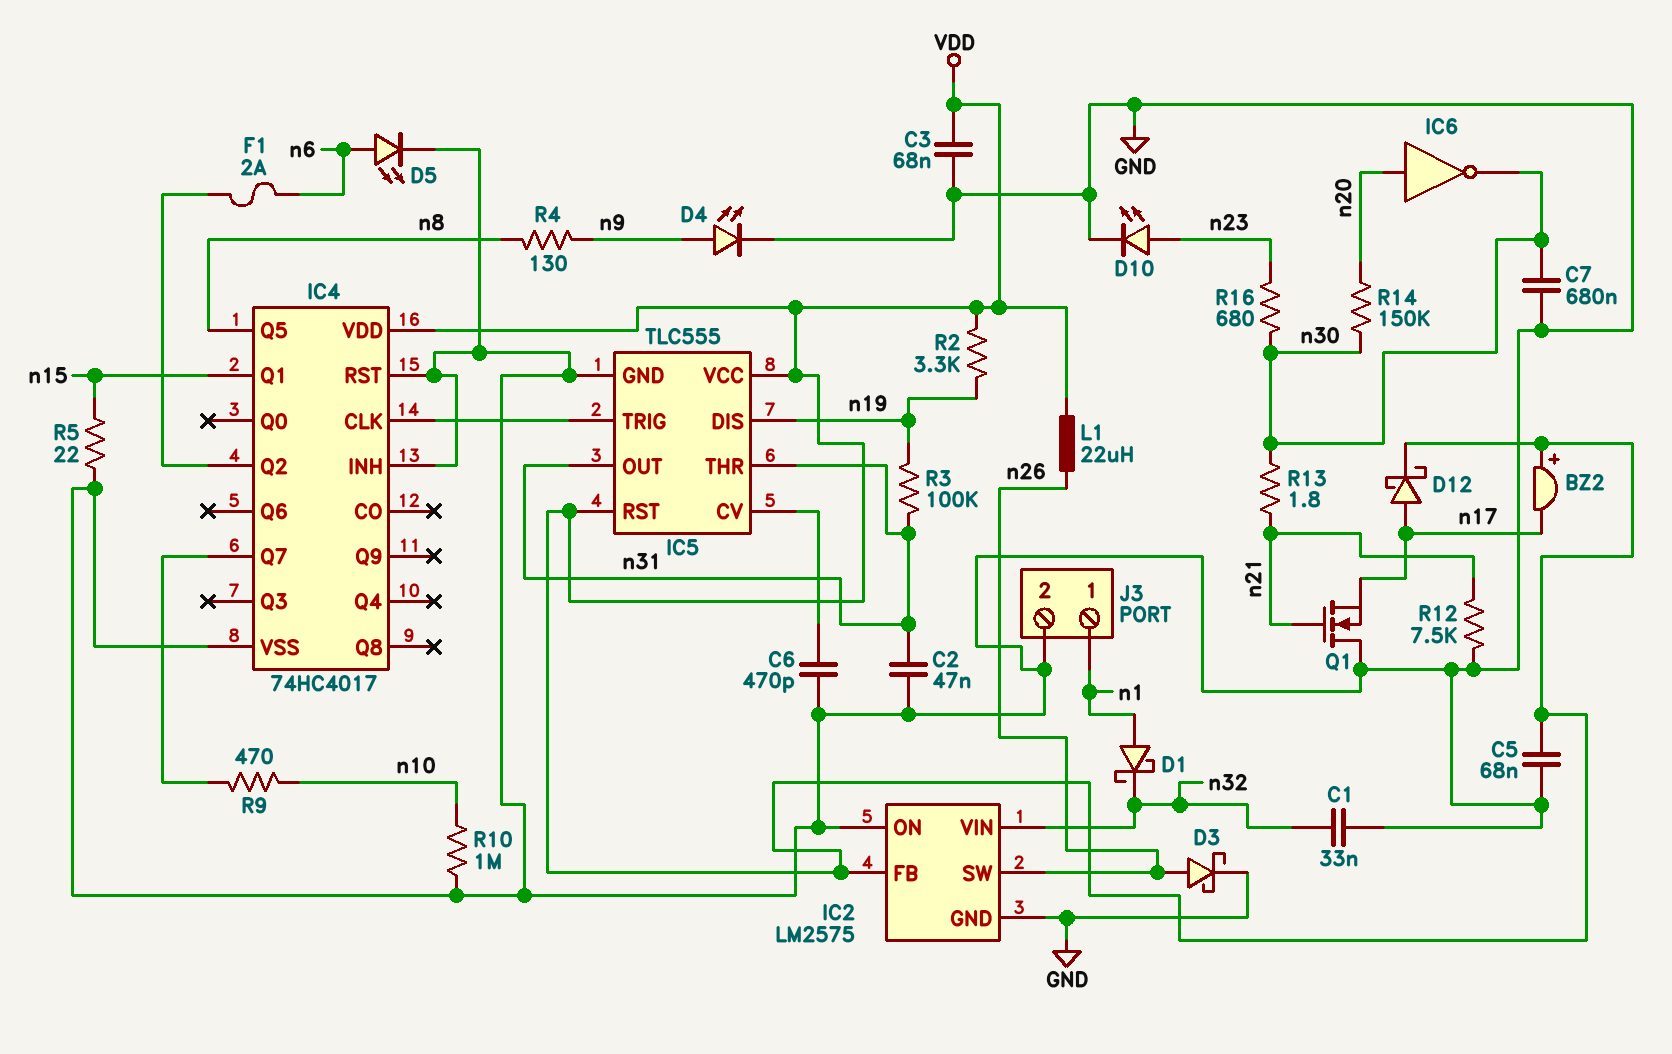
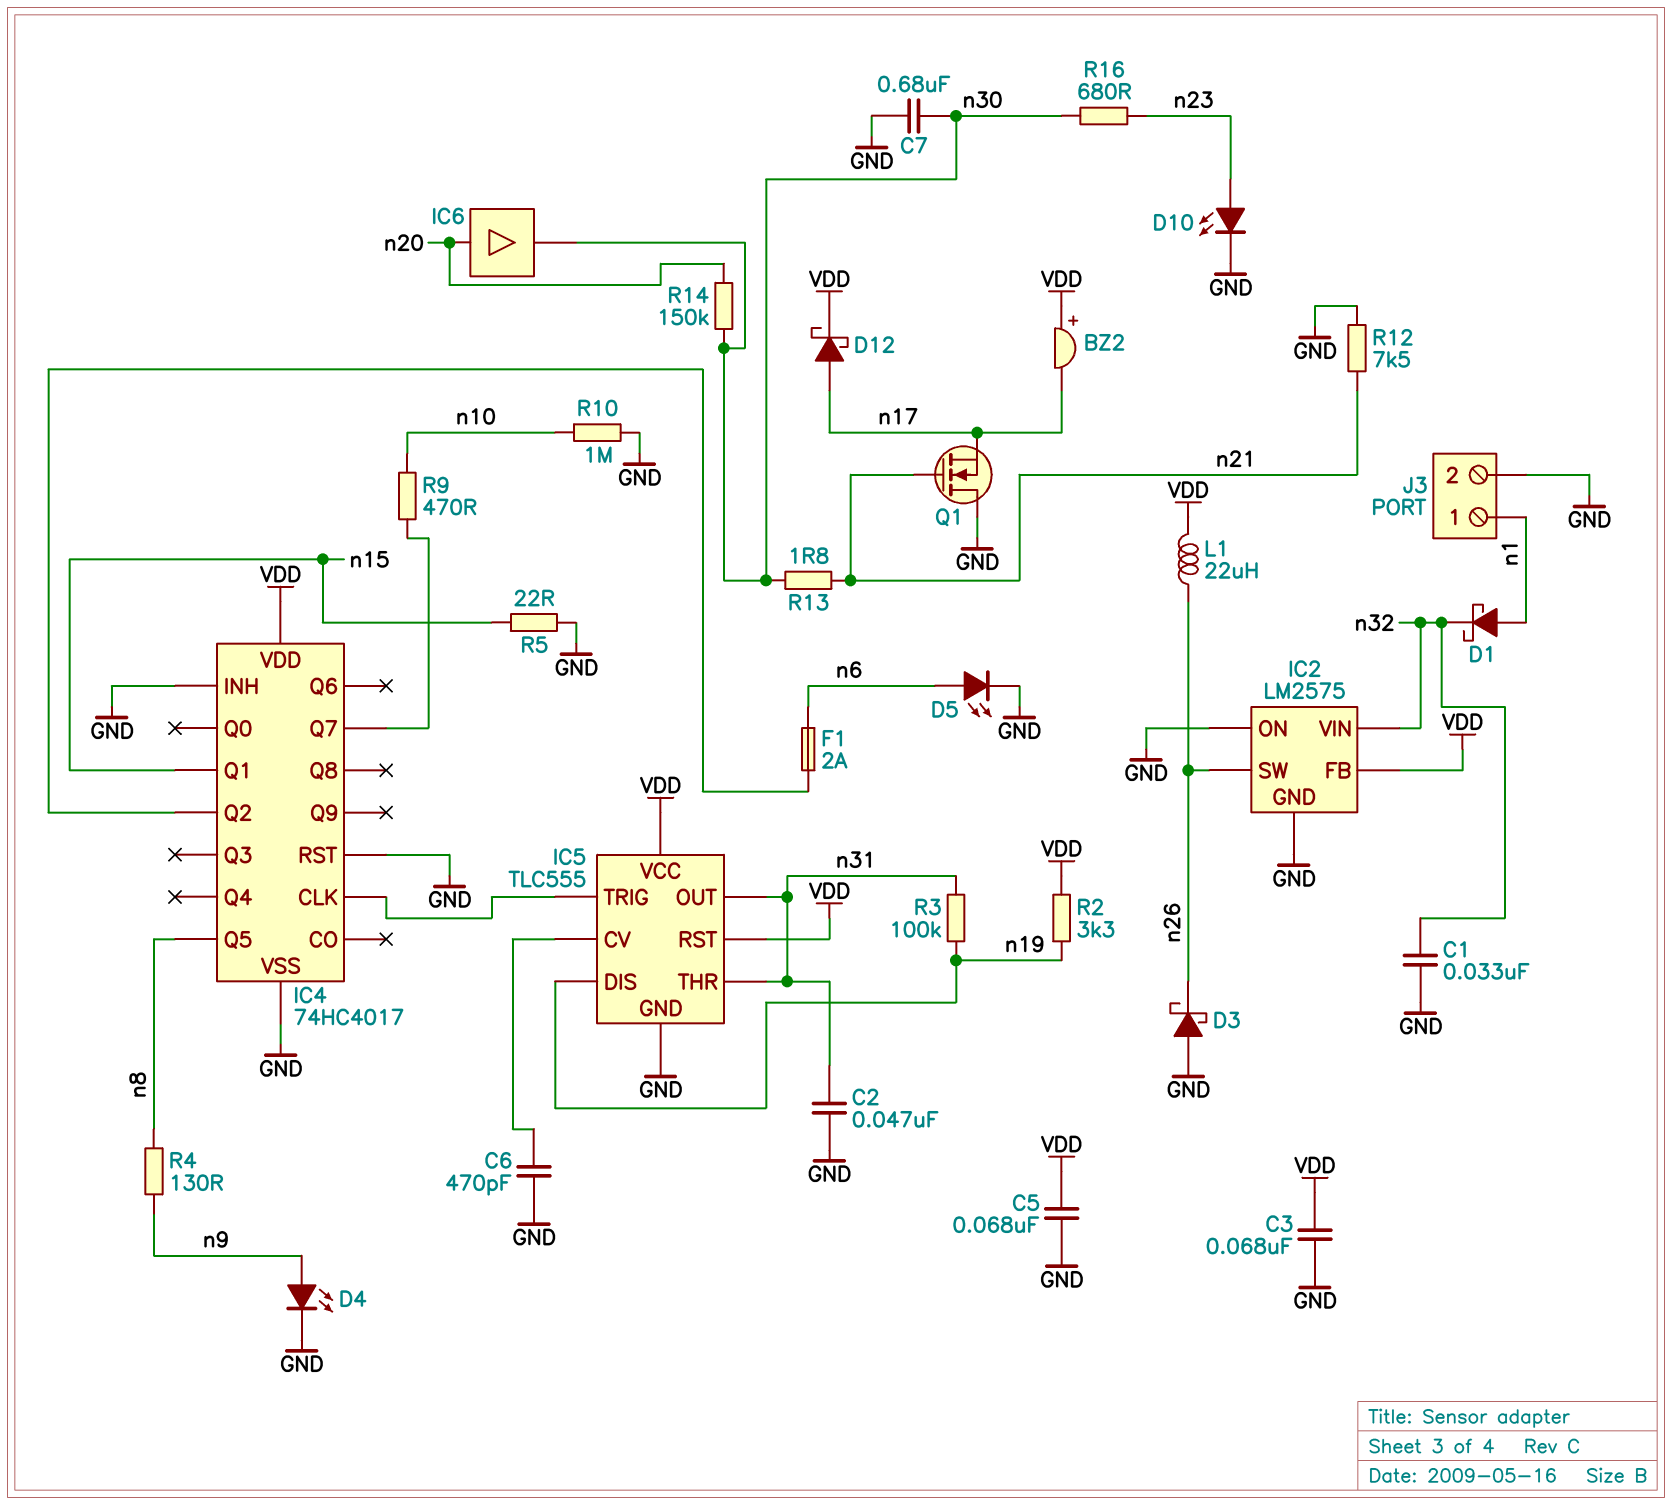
D3: schottky (A n26, K GND) -> schottky (A GND, K n26)
IC6: NOT (in n20, out n30) -> buffer (in n20, out n30)

